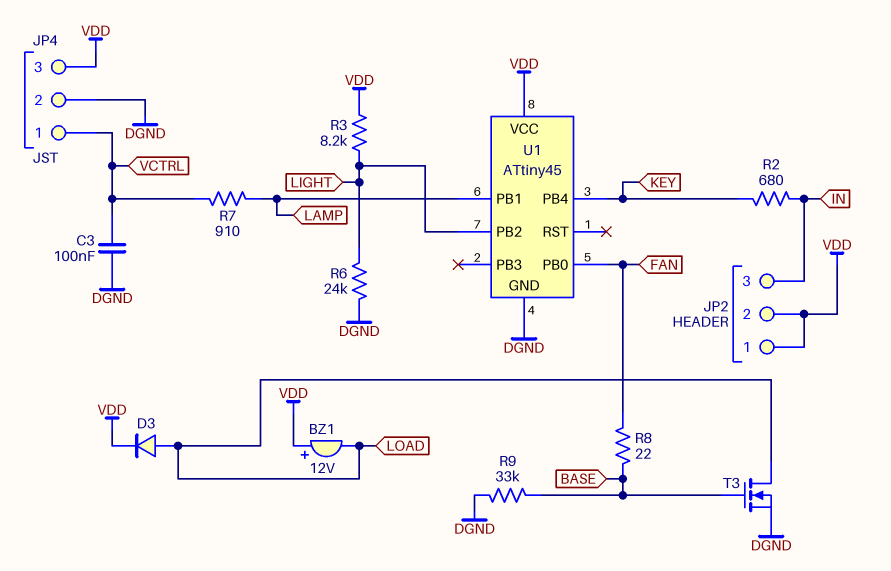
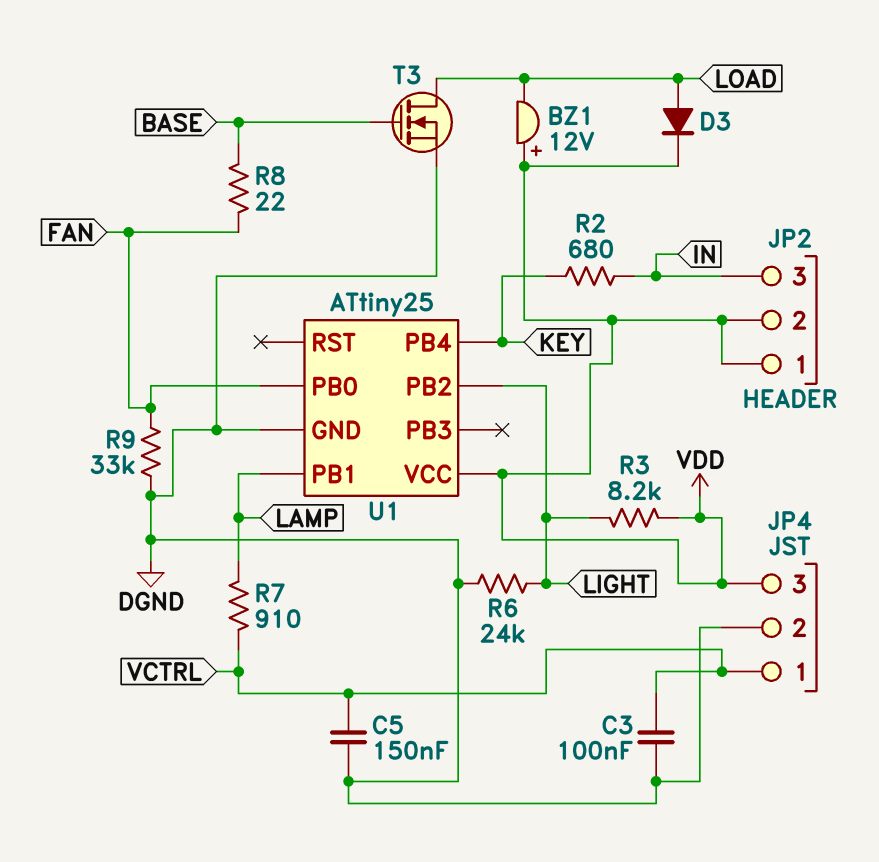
C5: none -> 150nF (DGND, VCTRL)
R9: 33k (BASE, DGND) -> 33k (DGND, FAN)
U1: ATtiny45 -> ATtiny25

